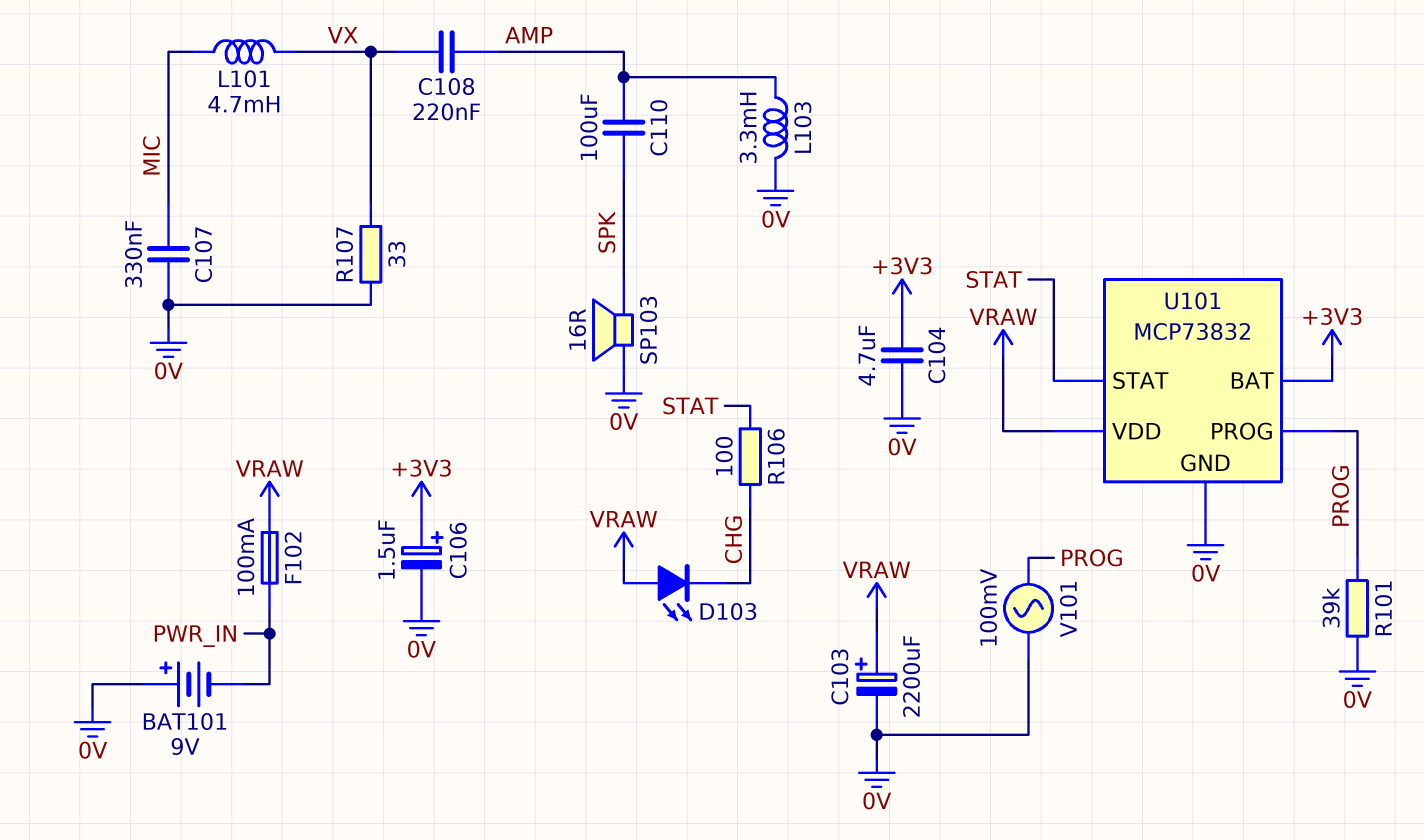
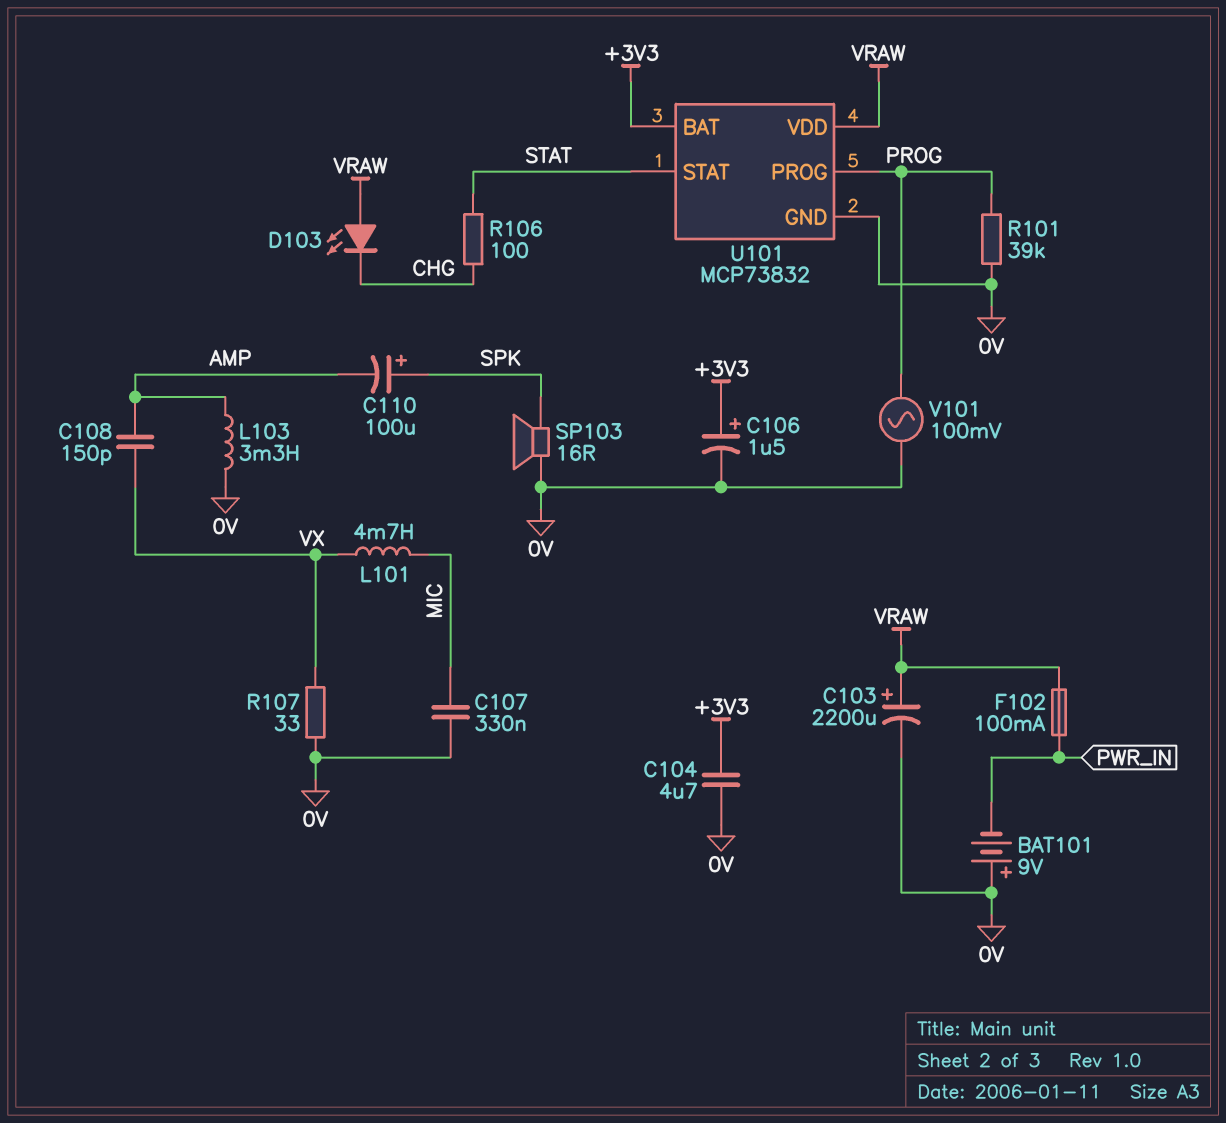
C108: 220nF (AMP, VX) -> 150pF (AMP, VX)
C110: 100uF (AMP, SPK) -> 100uF (plus SPK, minus AMP)

